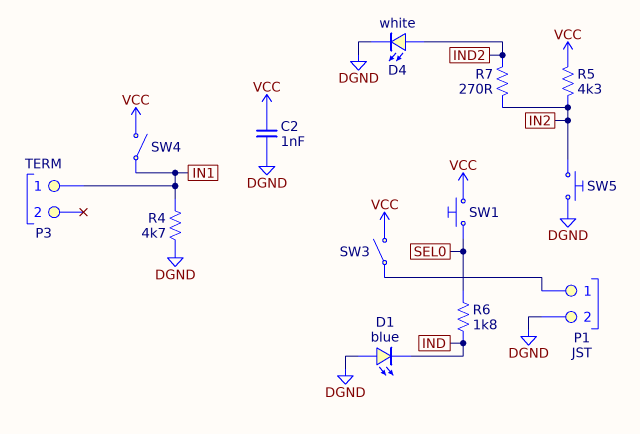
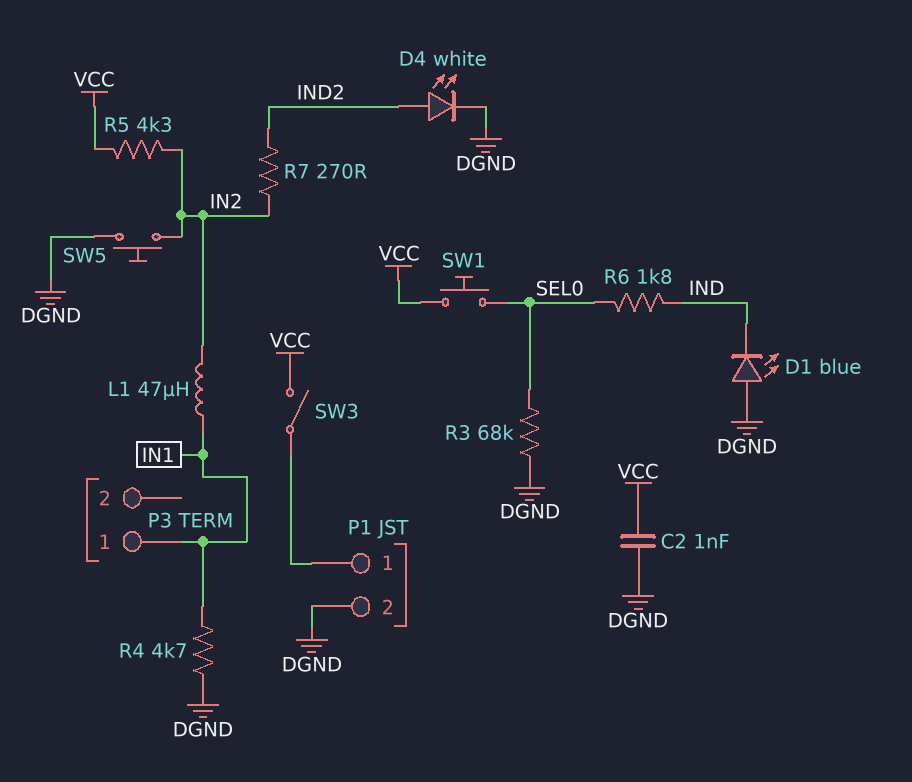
L1: none -> 47uH (IN1, IN2)
R3: none -> 68k (DGND, SEL0)
SW4: switch (IN1, VCC) -> none

